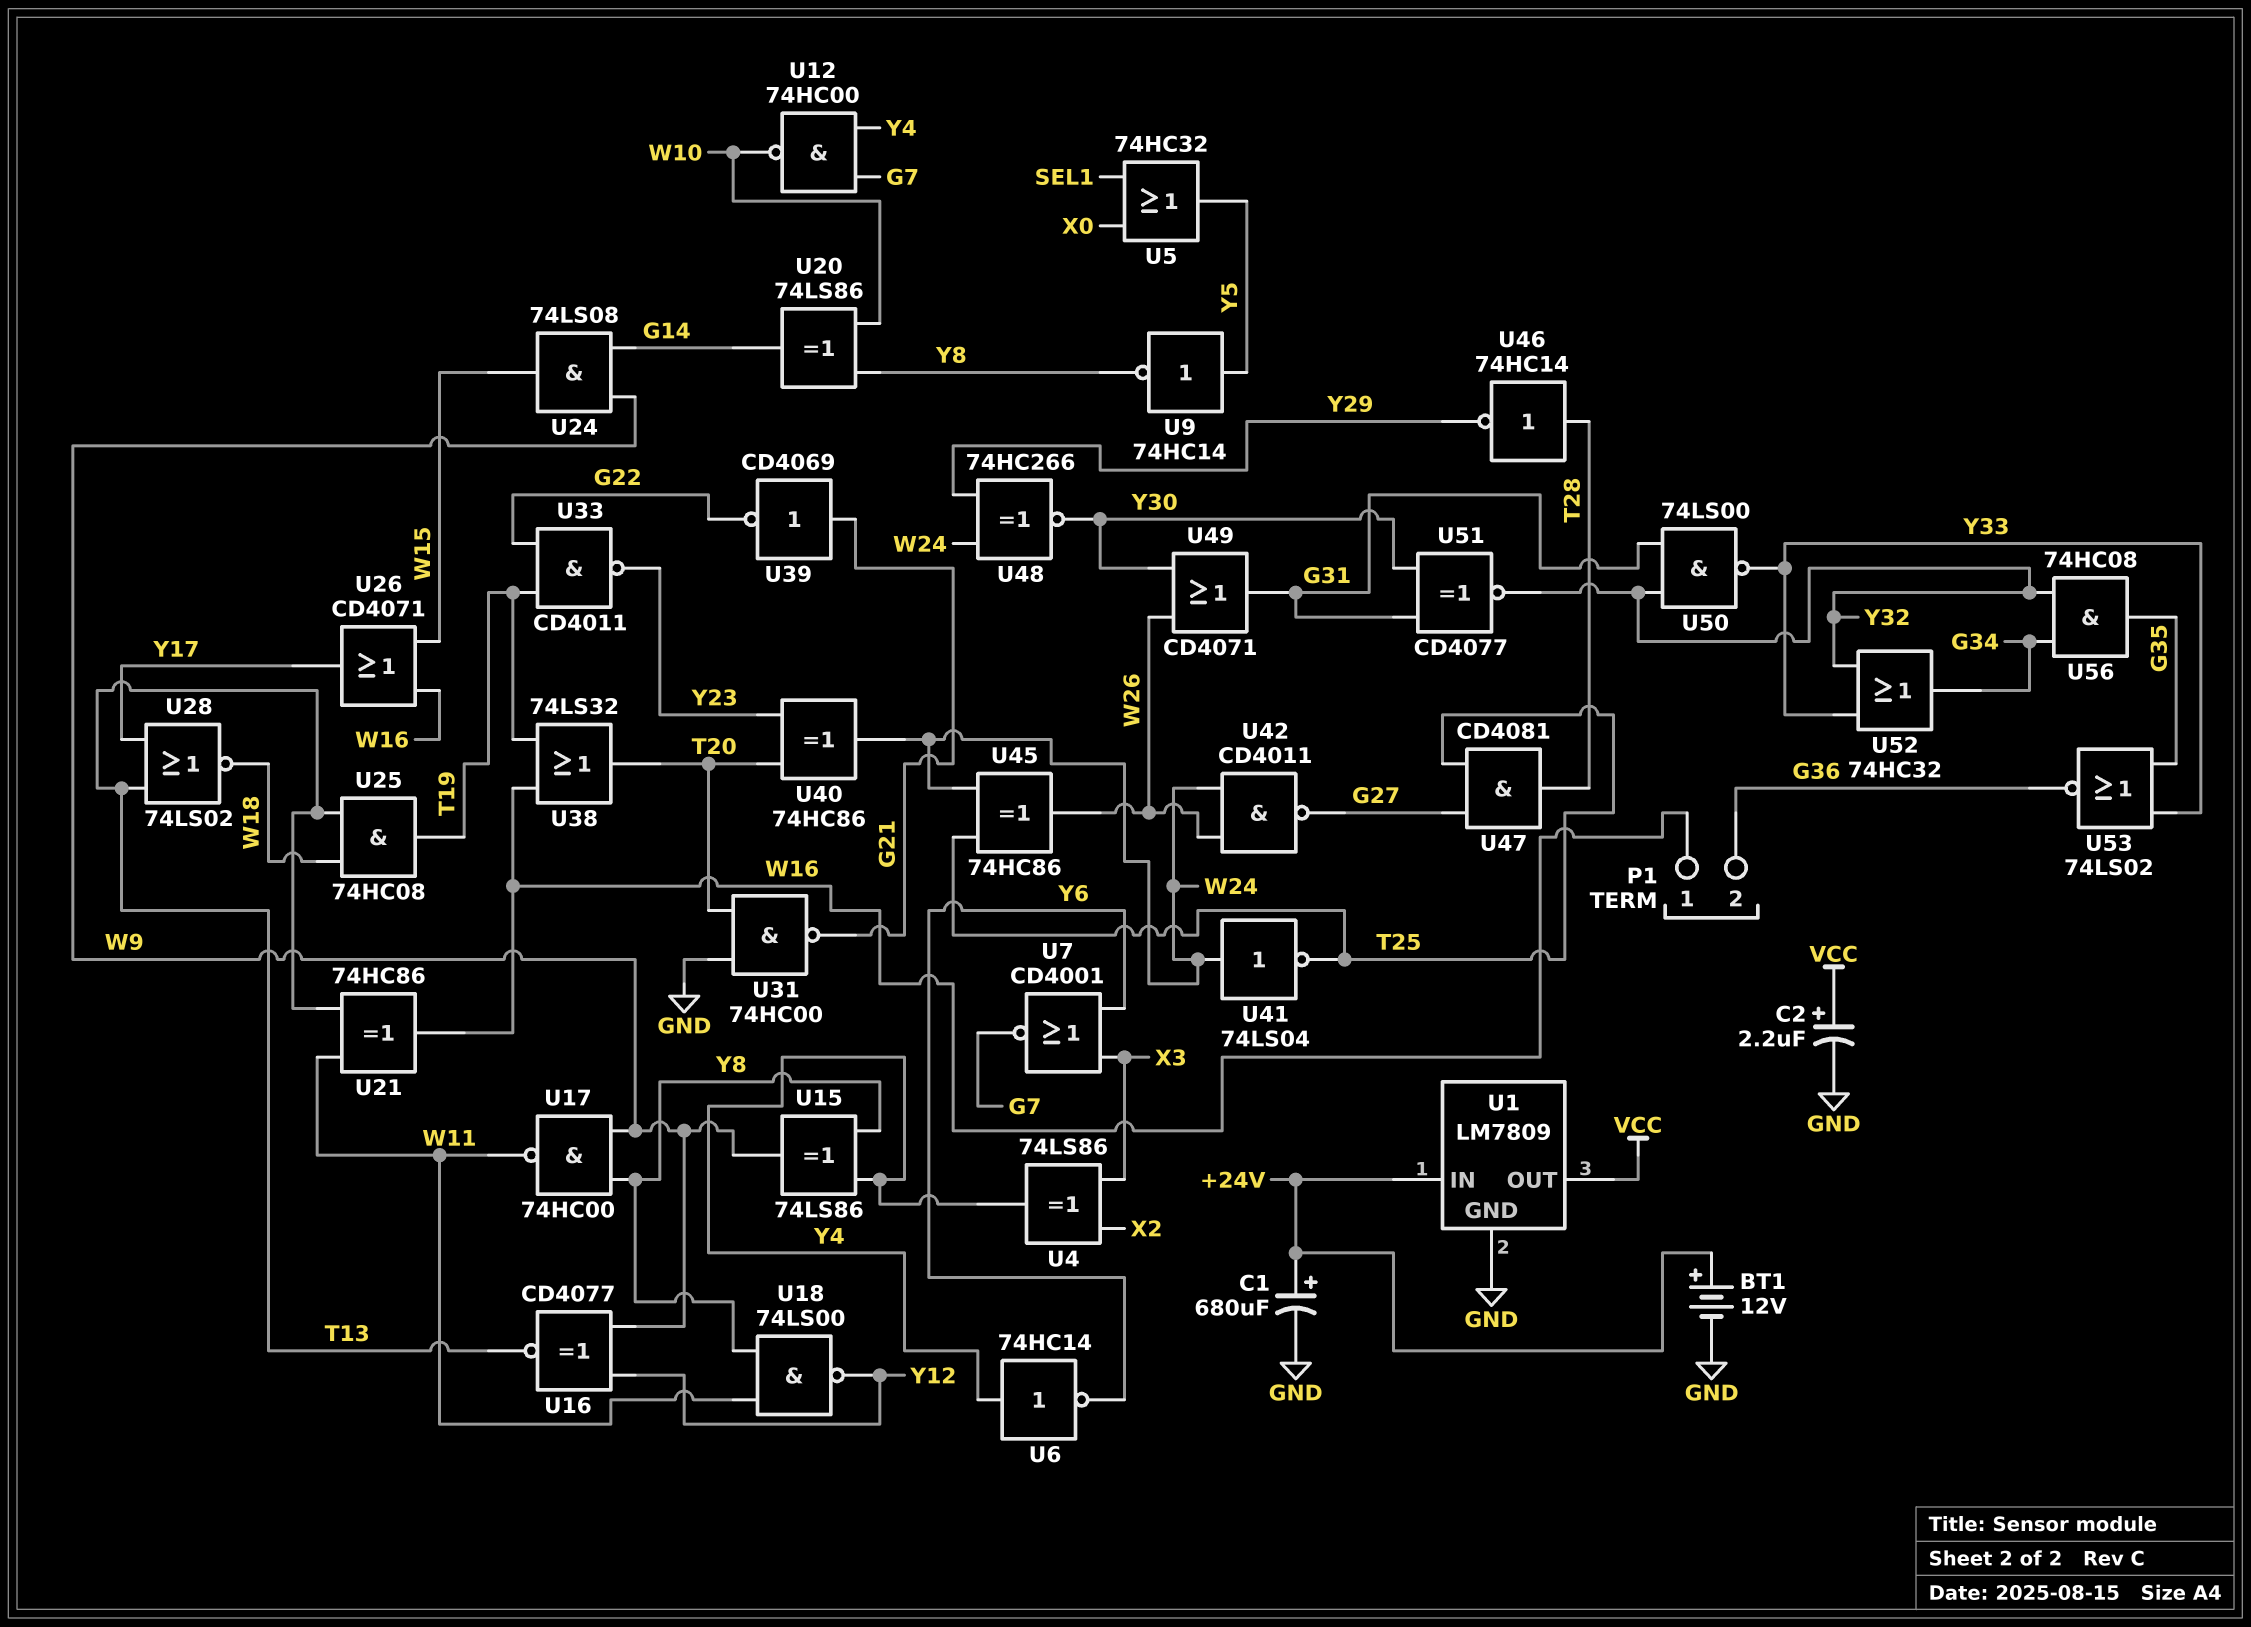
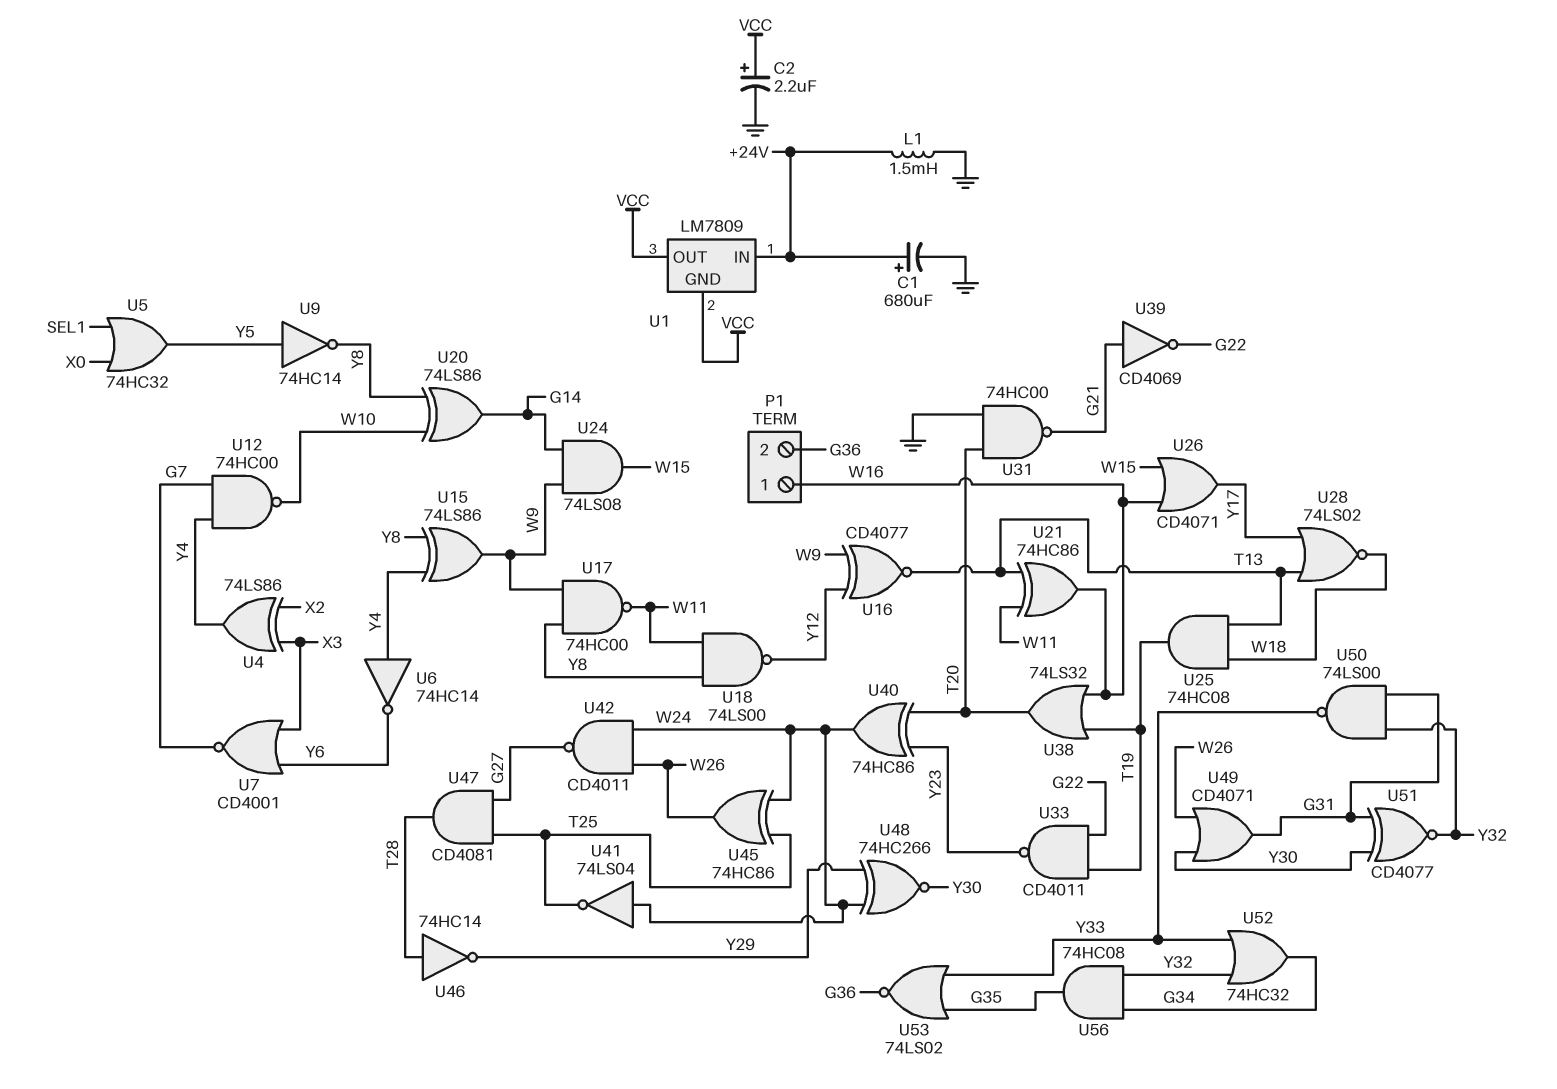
BT1: 12V (plus +24V, minus GND) -> none
L1: none -> 1.5mH (+24V, GND)
U1 pin GND: GND -> VCC

